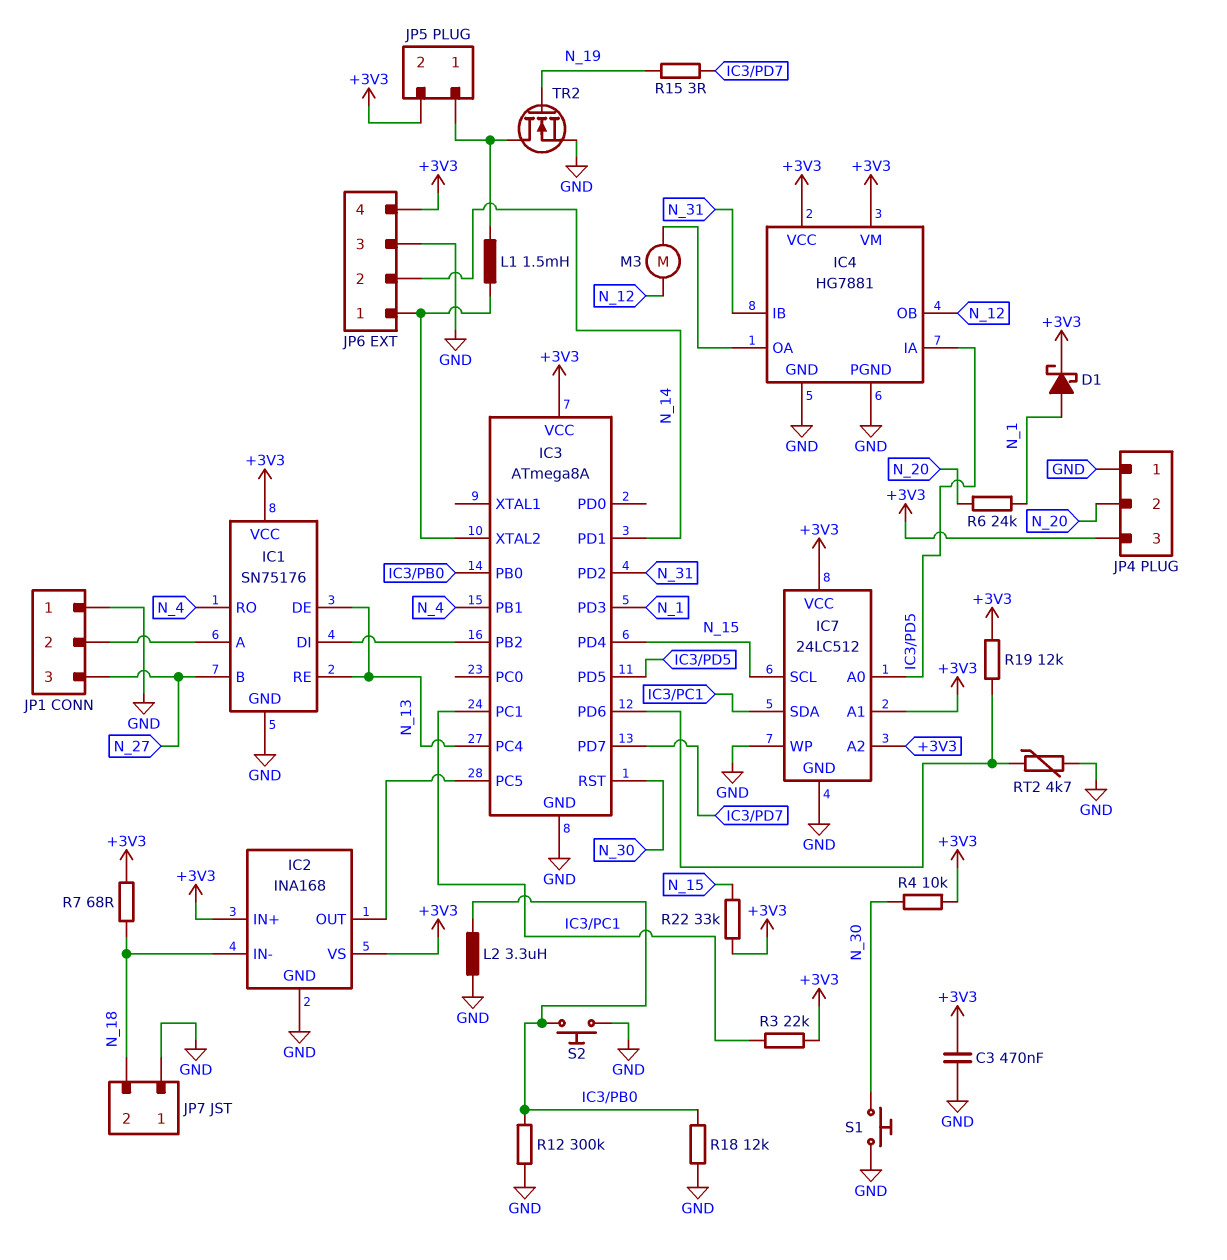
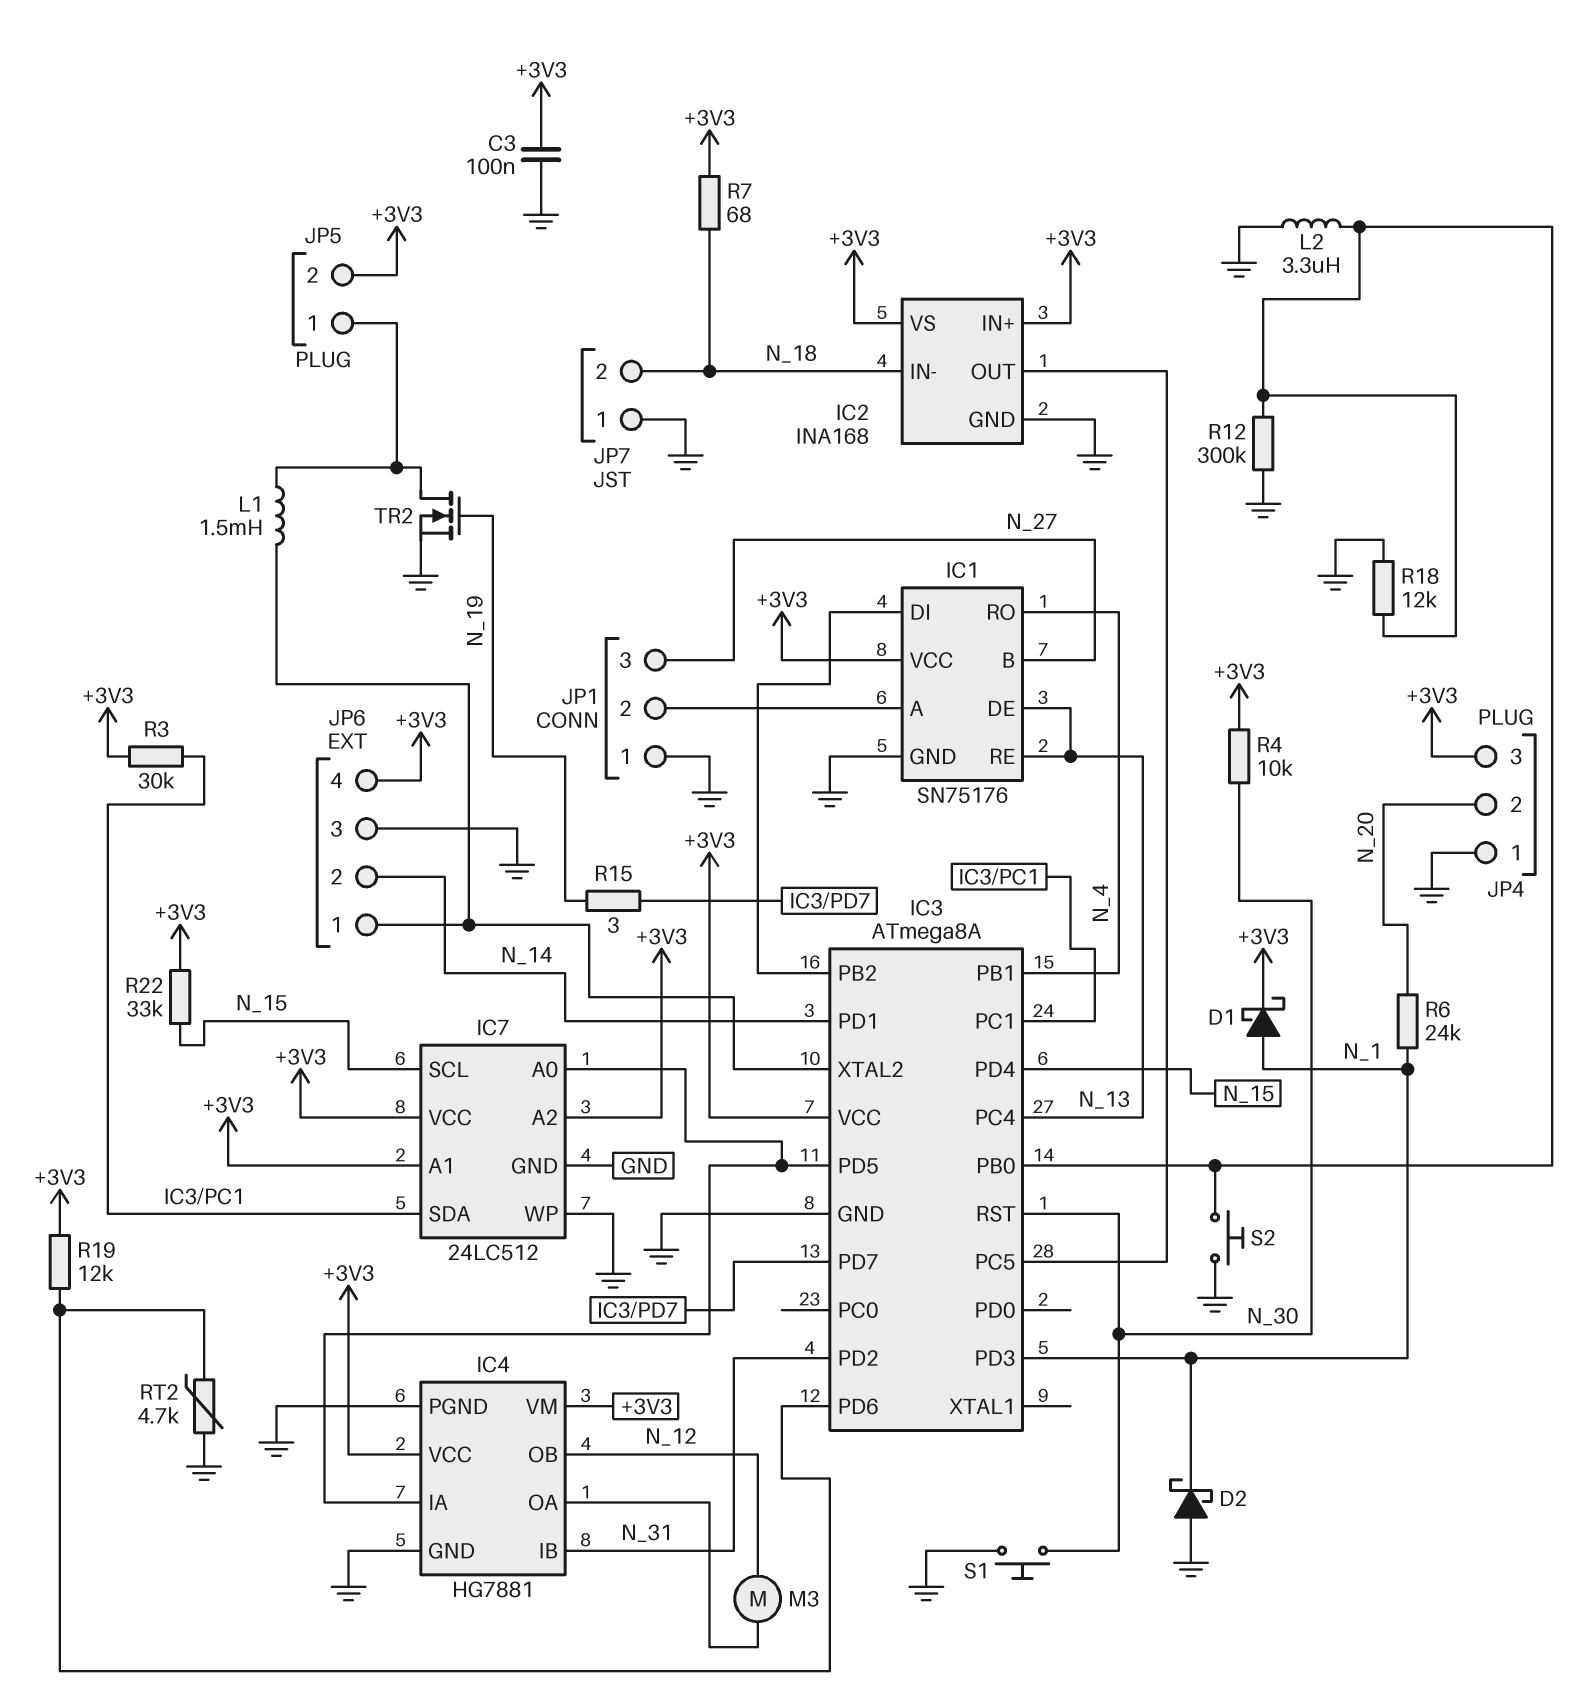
C3: 470nF (+3V3, GND) -> 100nF (+3V3, GND)
D2: none -> schottky (A GND, K N_1)
R3: 22k (+3V3, IC3/PC1) -> 30k (+3V3, IC3/PC1)

